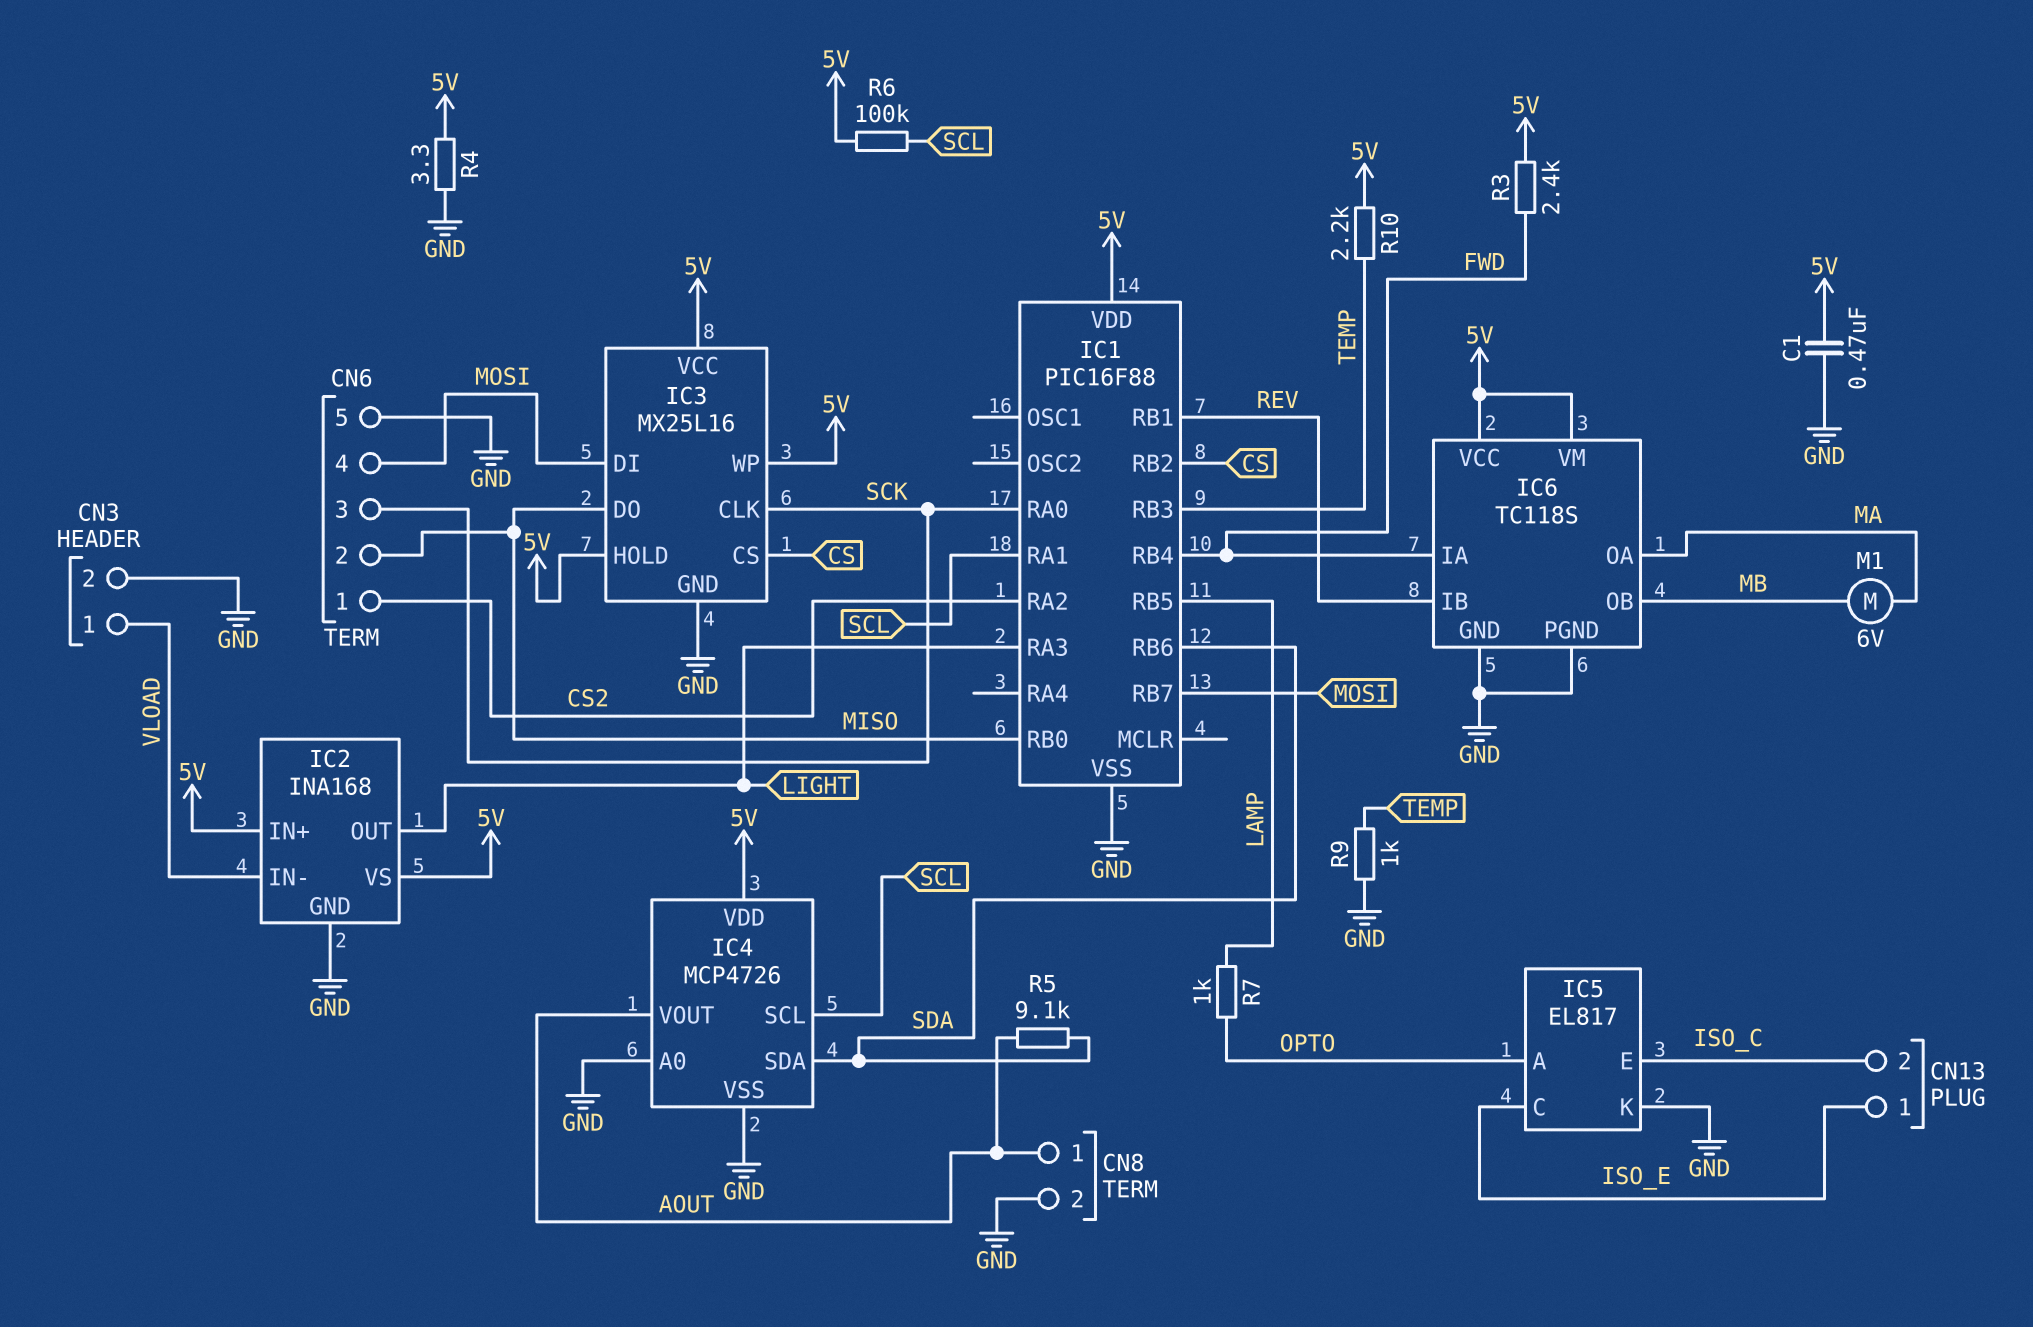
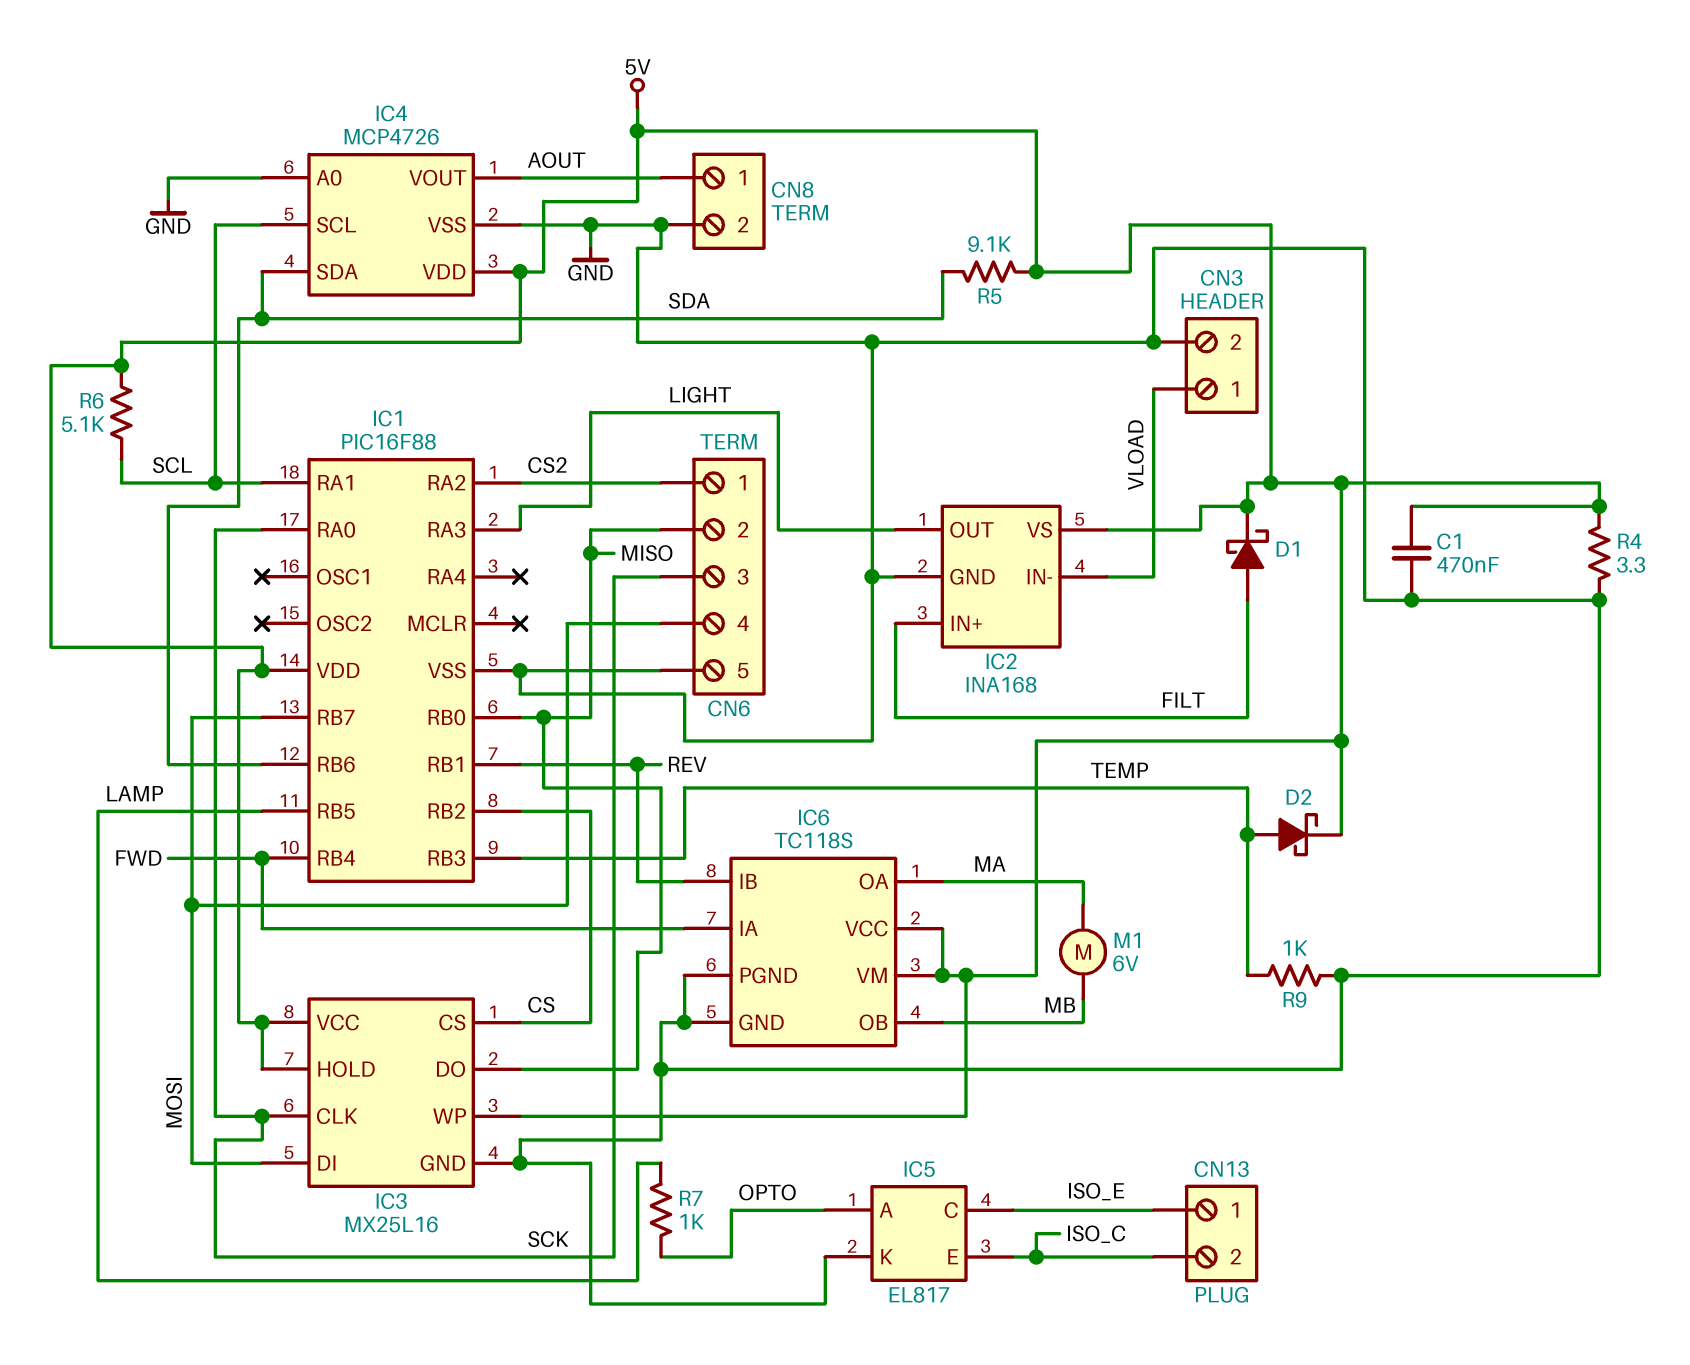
D1: none -> schottky (A FILT, K 5V)
D2: none -> schottky (A TEMP, K 5V)
IC2 pin IN+: 5V -> FILT
R3: 2.4k (5V, FWD) -> none
R5: 9.1k (AOUT, SDA) -> 9.1k (5V, SDA)
R6: 100k (5V, SCL) -> 5.1k (5V, SCL)
R10: 2.2k (5V, TEMP) -> none

